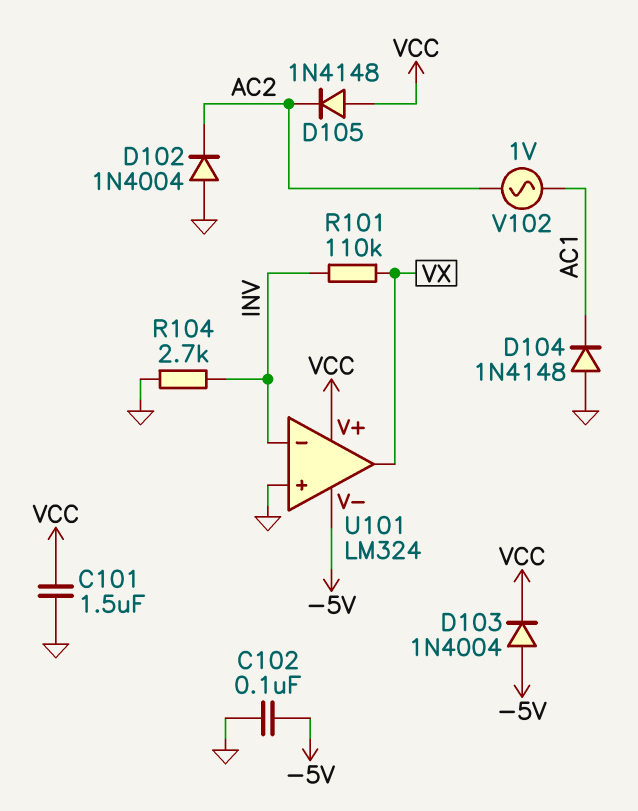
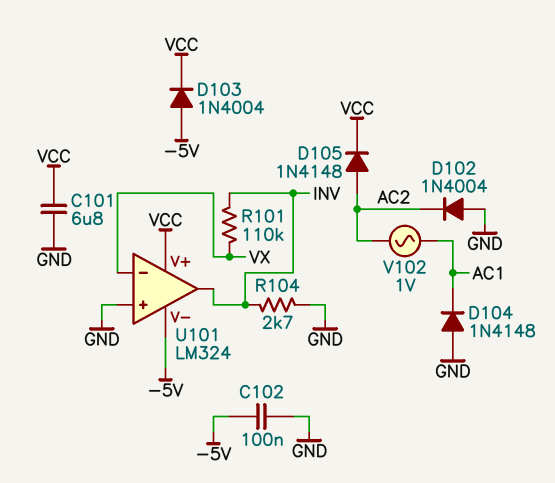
C101: 1.5uF (GND, VCC) -> 6.8uF (GND, VCC)
D105: diode 1N4148 (A VCC, K AC2) -> diode 1N4148 (A AC2, K VCC)
U101 pin in-: INV -> VX
U101 pin out: VX -> INV

